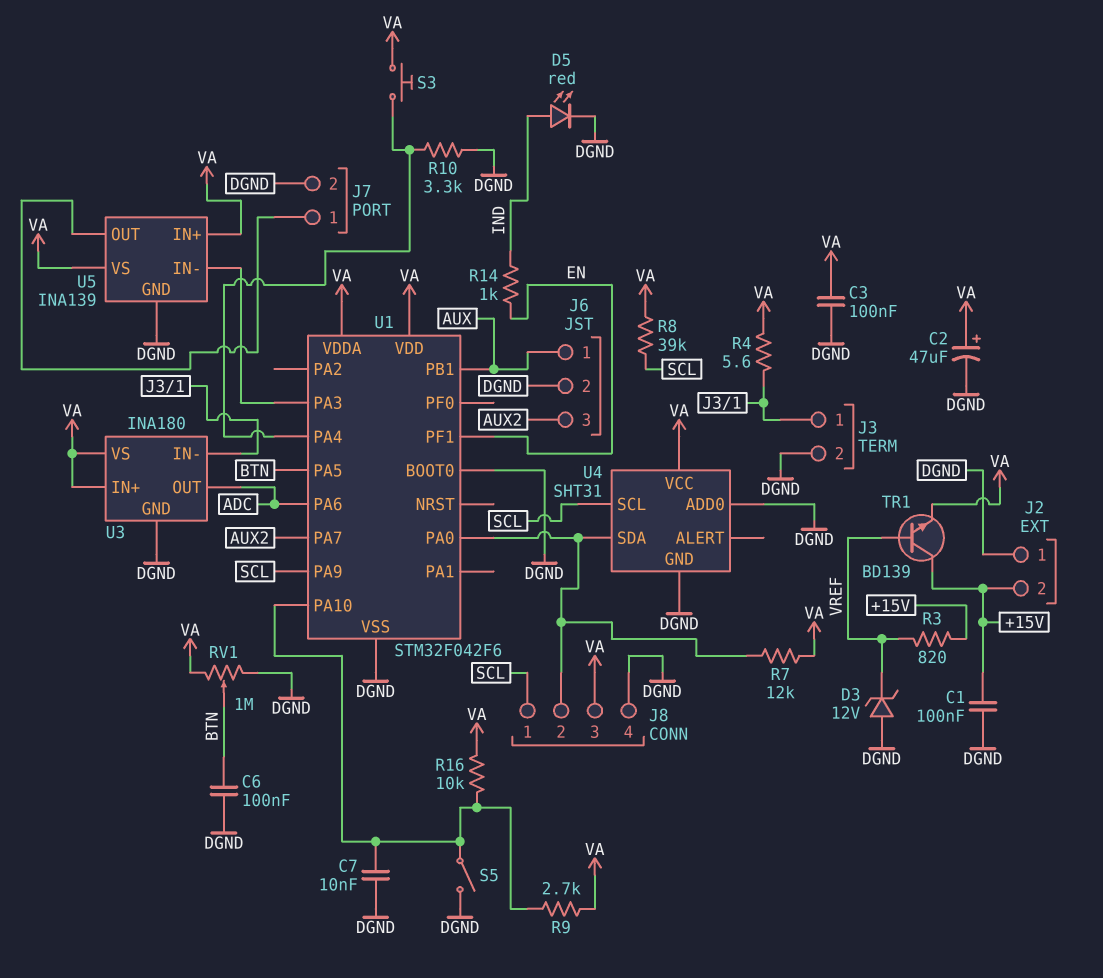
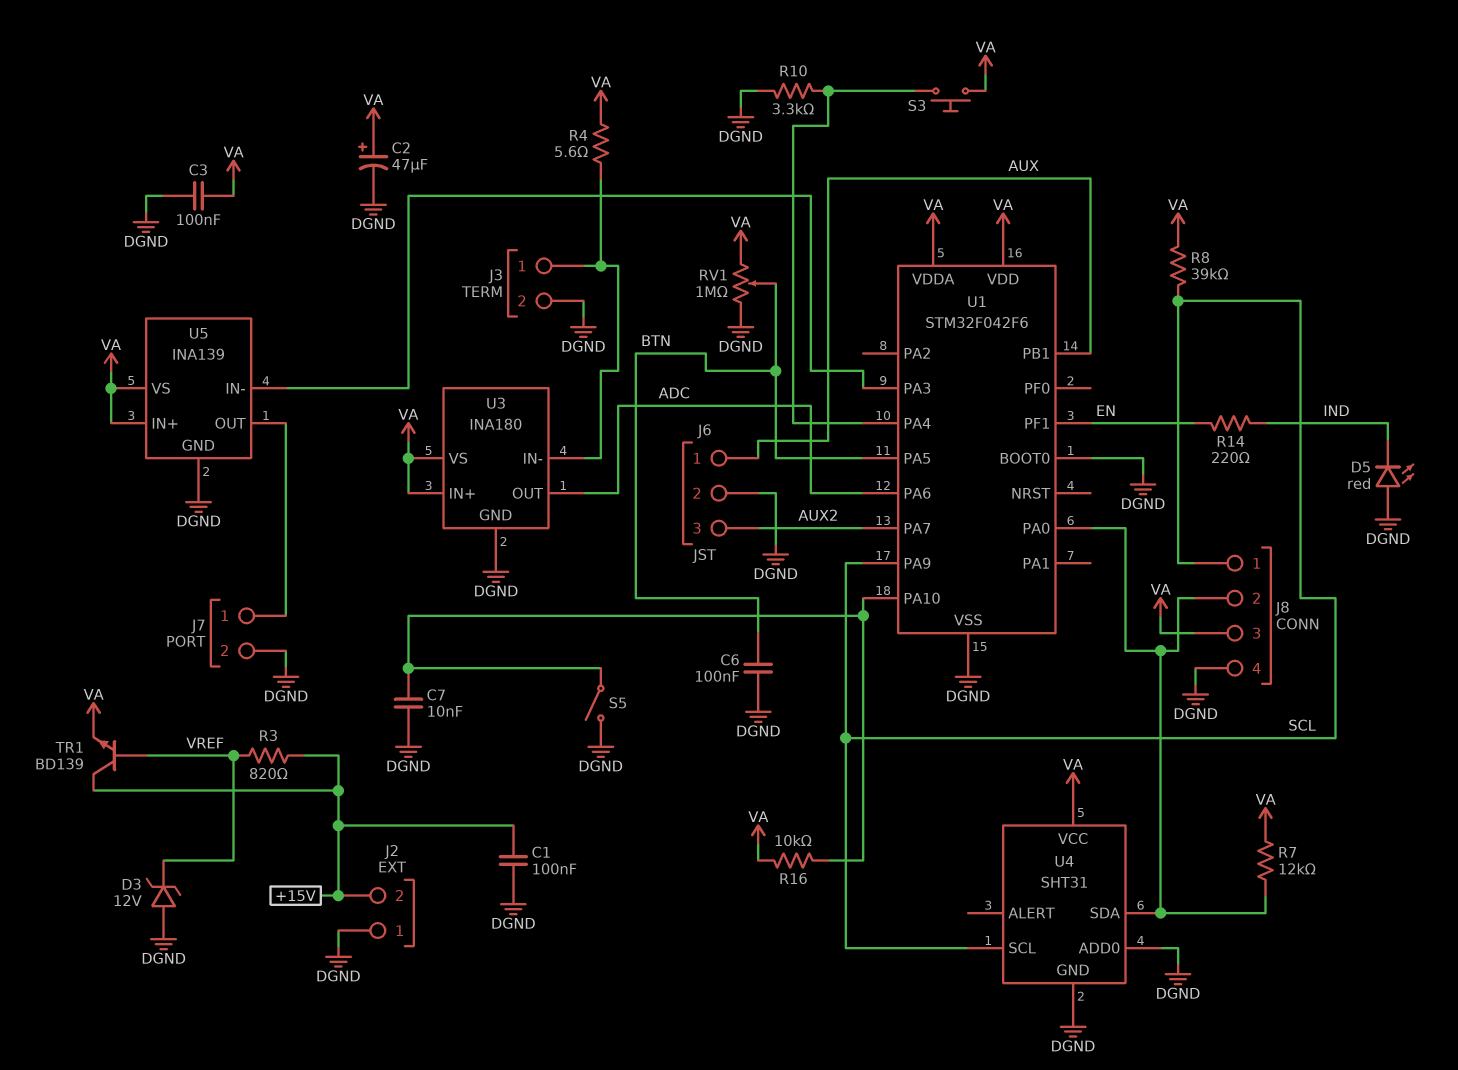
D5: LED red (A IND, K DGND) -> LED red (A DGND, K IND)
R9: 2.7k (U1/PA10, VA) -> none
R14: 1k (EN, IND) -> 220 (EN, IND)

